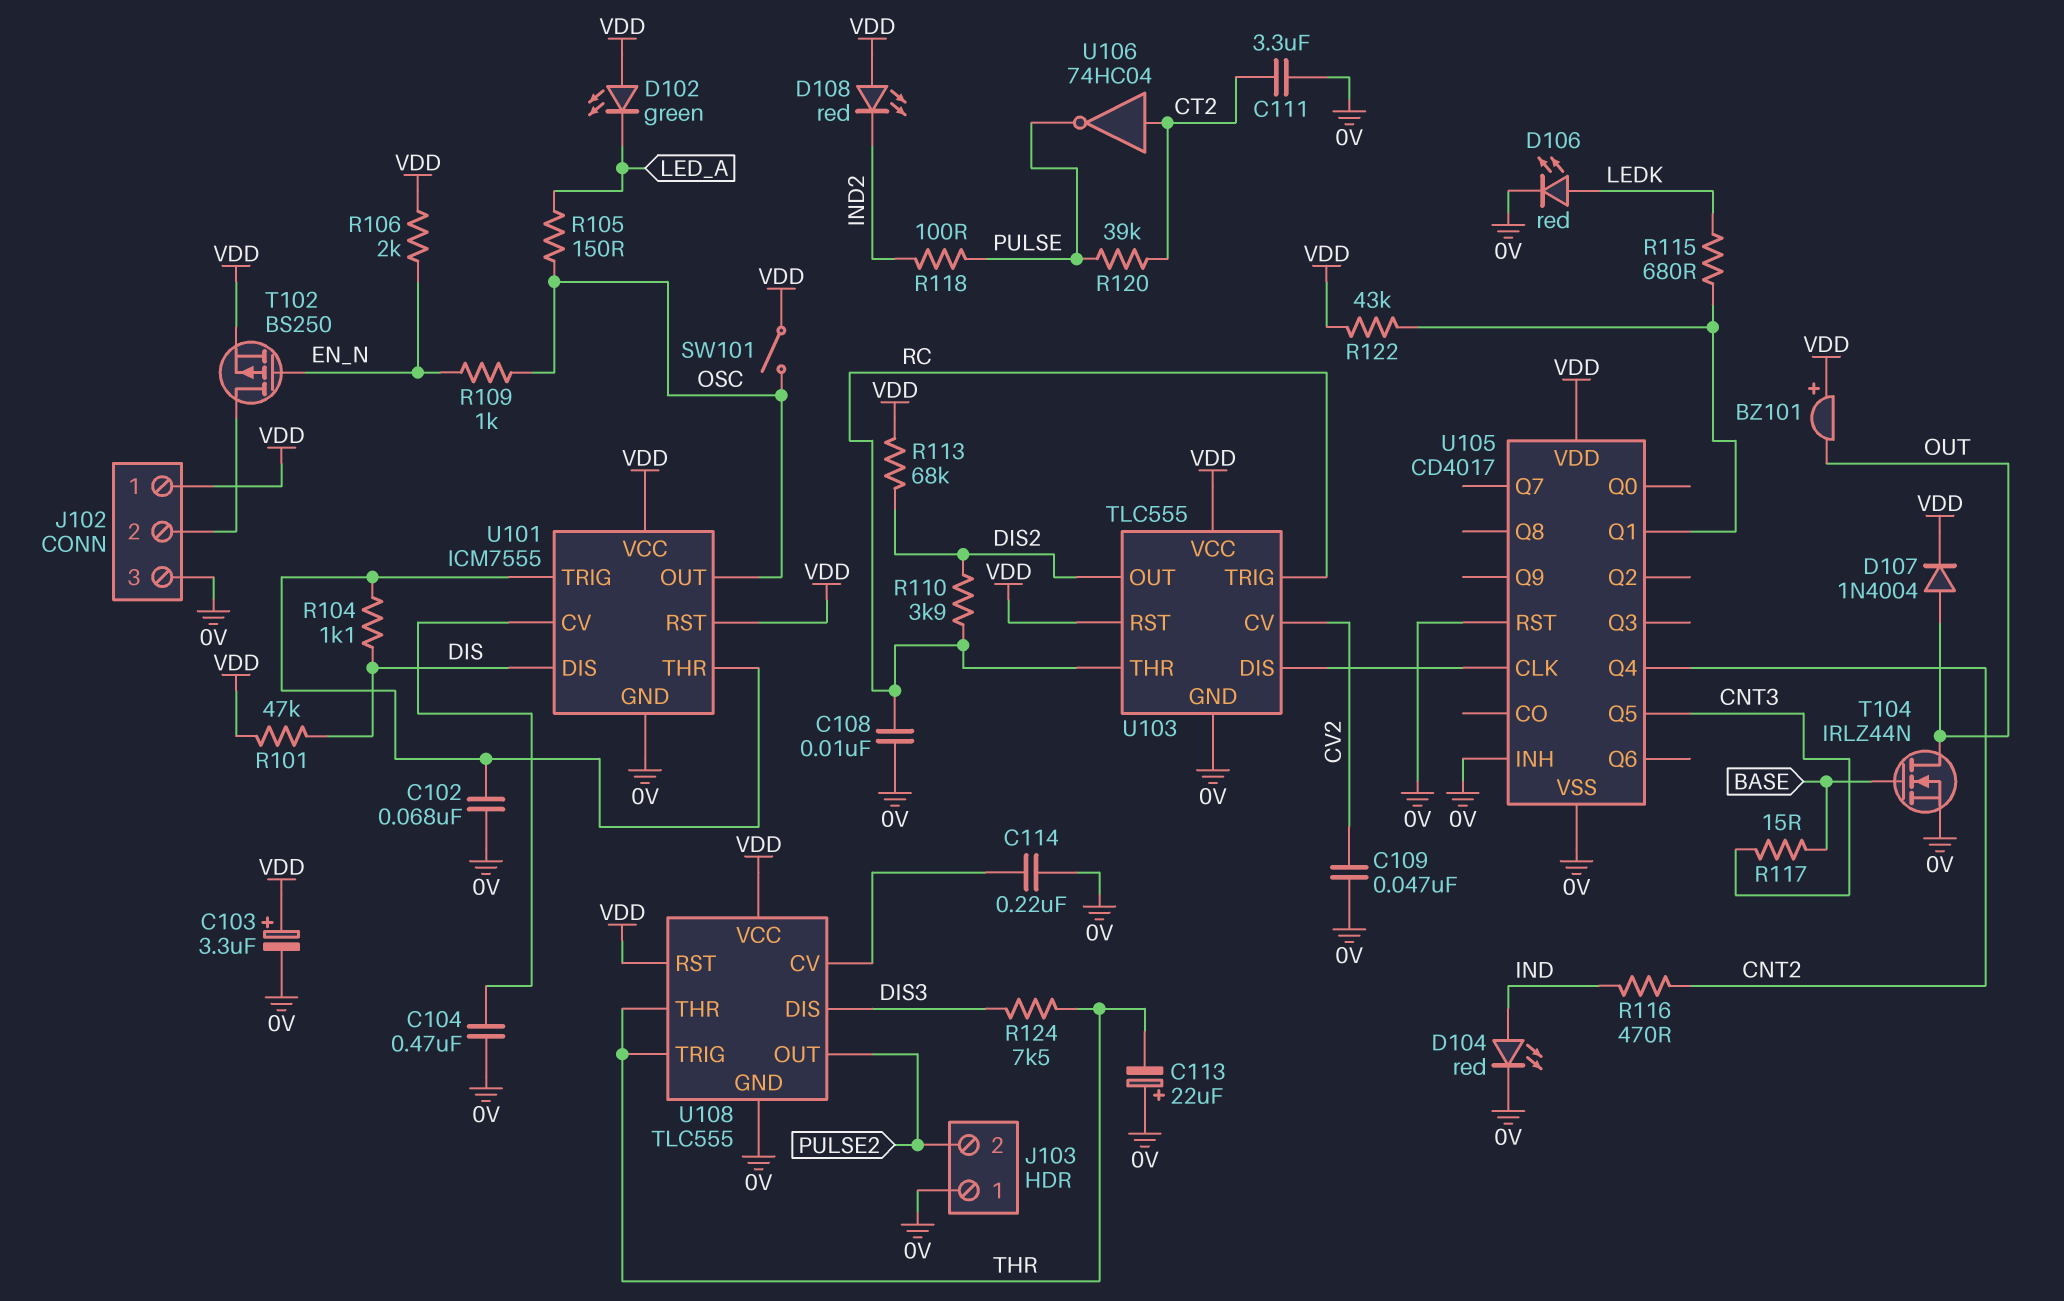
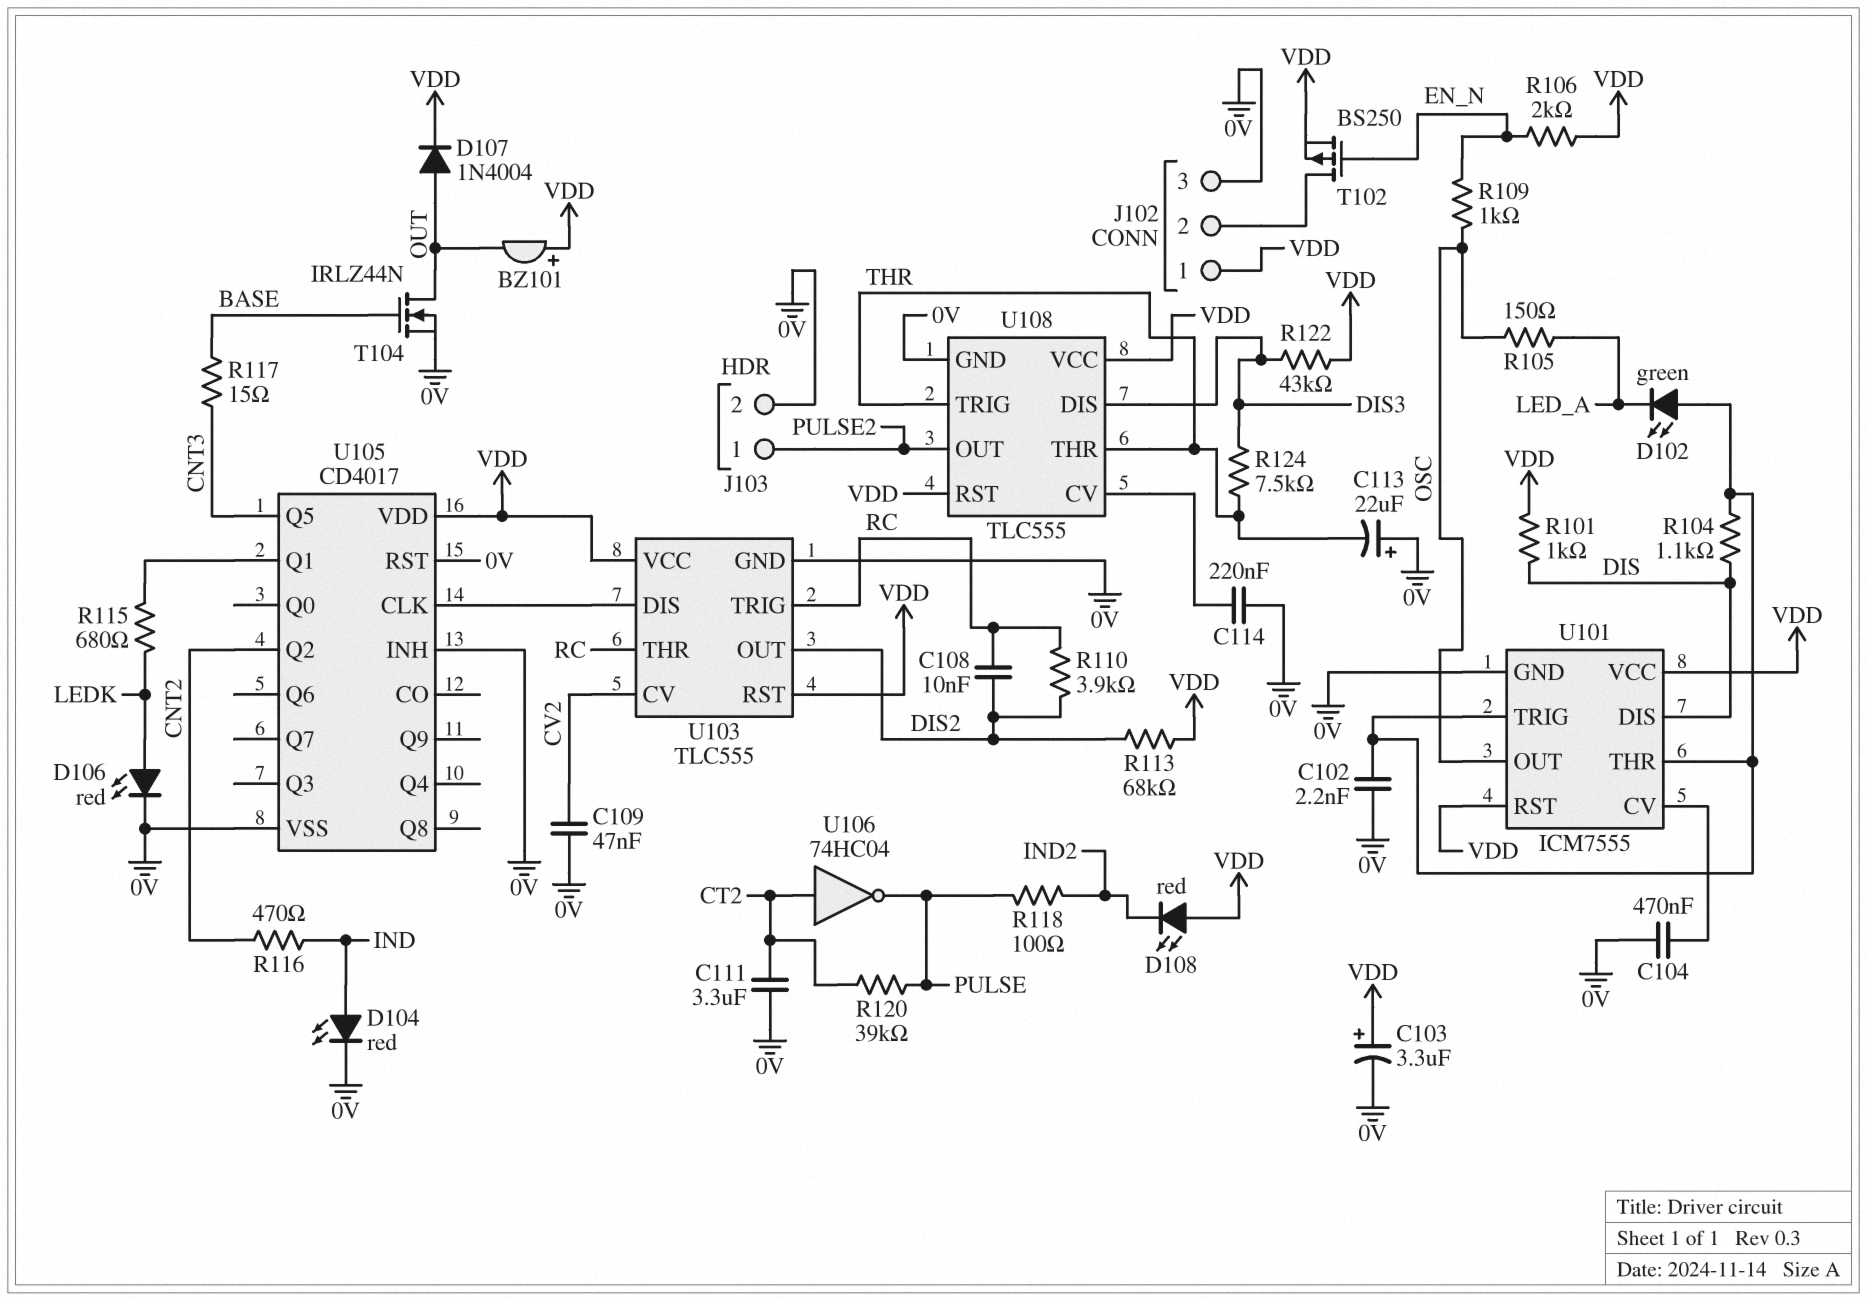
C102: 68nF (0V, U101/THR) -> 2.2nF (0V, U101/THR)
C108: 10nF (0V, RC) -> 10nF (DIS2, RC)
D102: LED green (A VDD, K LED_A) -> LED green (A U101/THR, K LED_A)
J103 pin 1: 0V -> PULSE2
J103 pin 2: PULSE2 -> 0V
R101: 47k (DIS, VDD) -> 1k (DIS, VDD)
R122: 43k (U105/Q1, VDD) -> 43k (DIS3, VDD)
SW101: switch (OSC, VDD) -> none
U105 pin Q2: none -> CNT2
U105 pin Q4: CNT2 -> none

